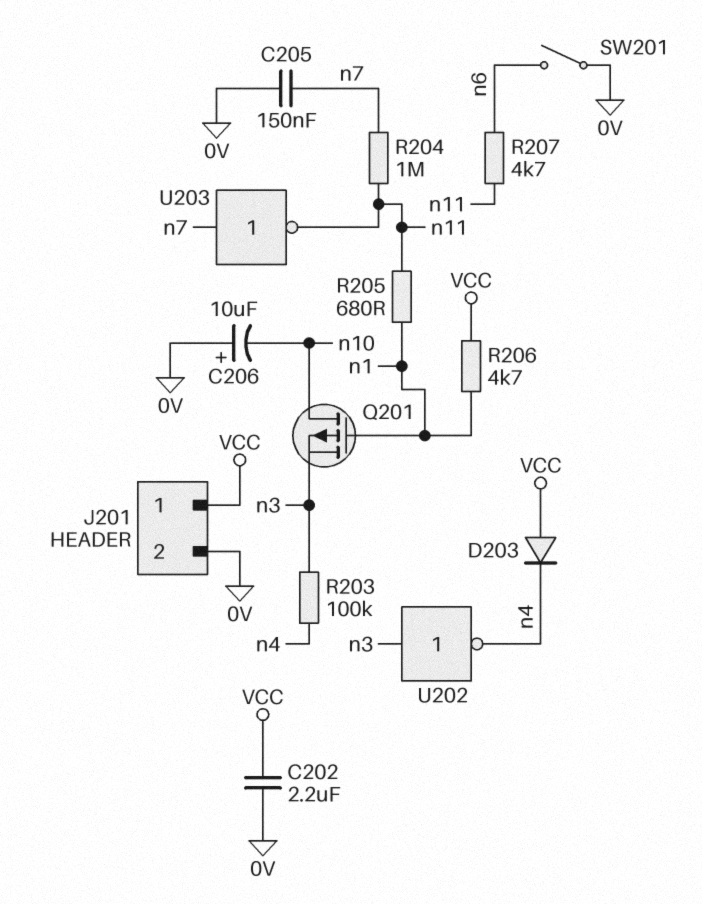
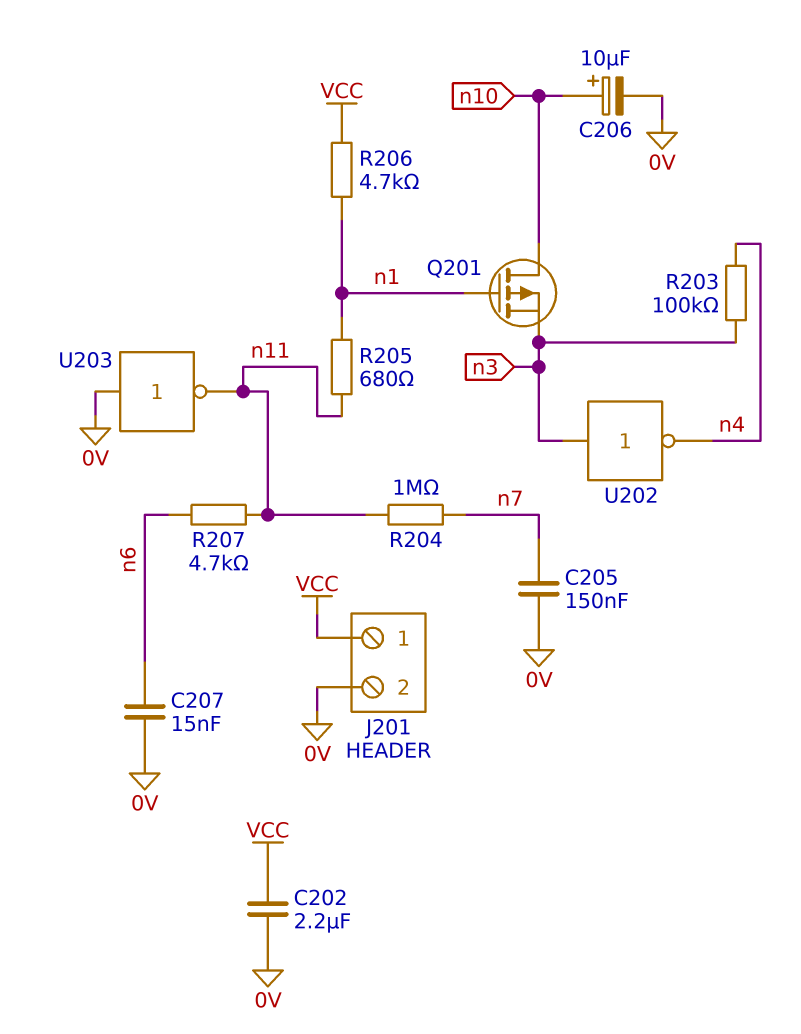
C206: 10uF (plus 0V, minus n10) -> 10uF (plus n10, minus 0V)
C207: none -> 15nF (0V, n6)
D203: diode (A VCC, K n4) -> none
SW201: switch (0V, n6) -> none
U203: NOT (in n7, out n11) -> NOT (in 0V, out n11)

